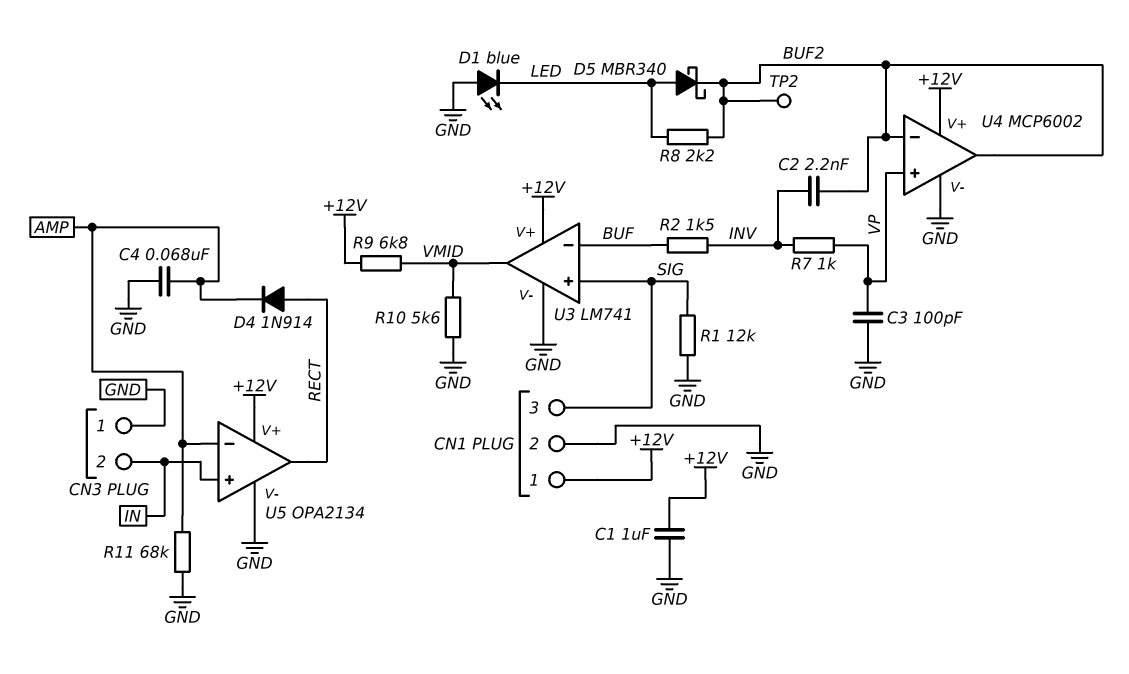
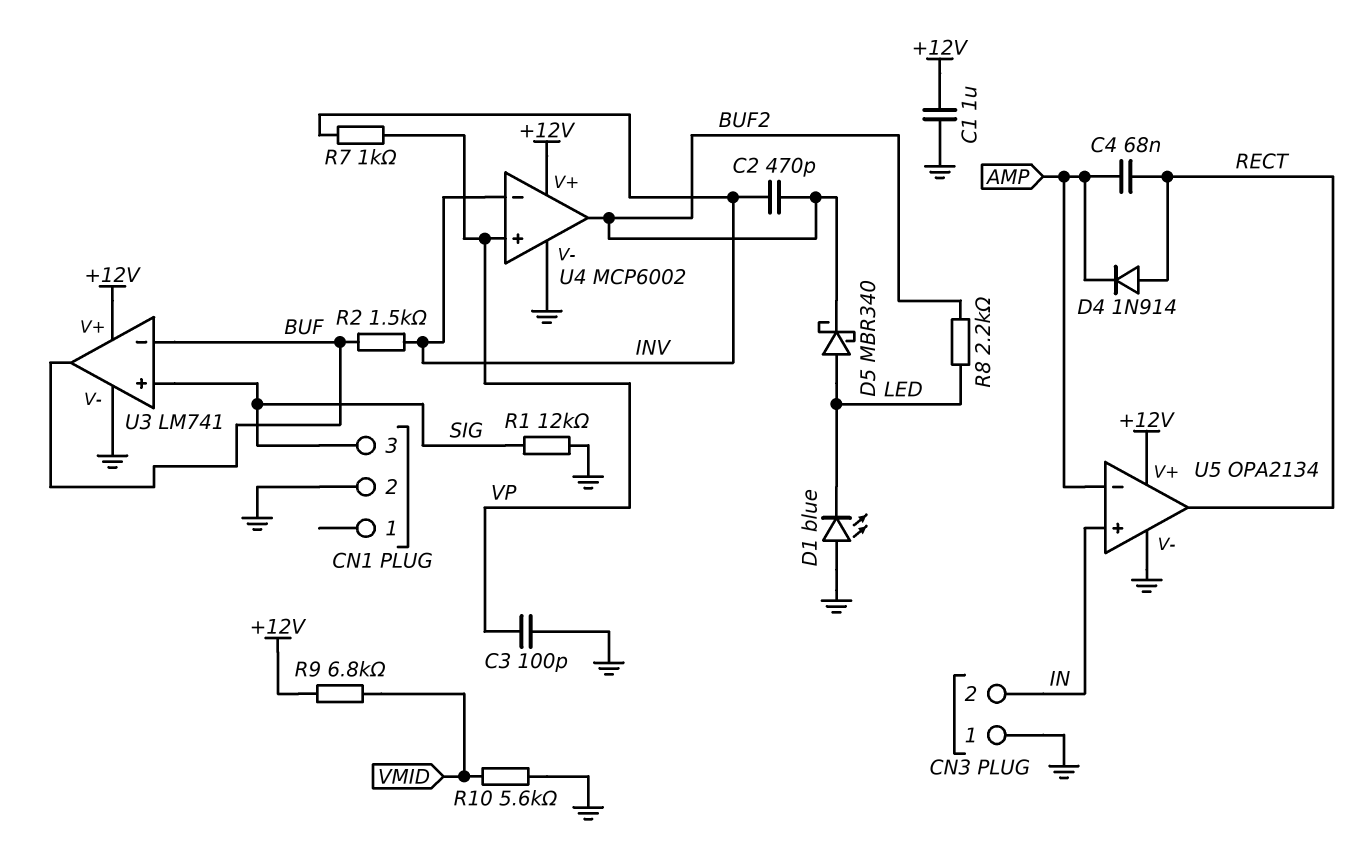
C2: 2.2nF (BUF2, INV) -> 470pF (BUF2, INV)
C4: 68nF (AMP, GND) -> 68nF (AMP, RECT)
CN1 pin 1: +12V -> none
R11: 68k (AMP, GND) -> none
TP2: test point (BUF2) -> none
U3 pin out: VMID -> BUF
U4 pin in-: BUF2 -> INV

